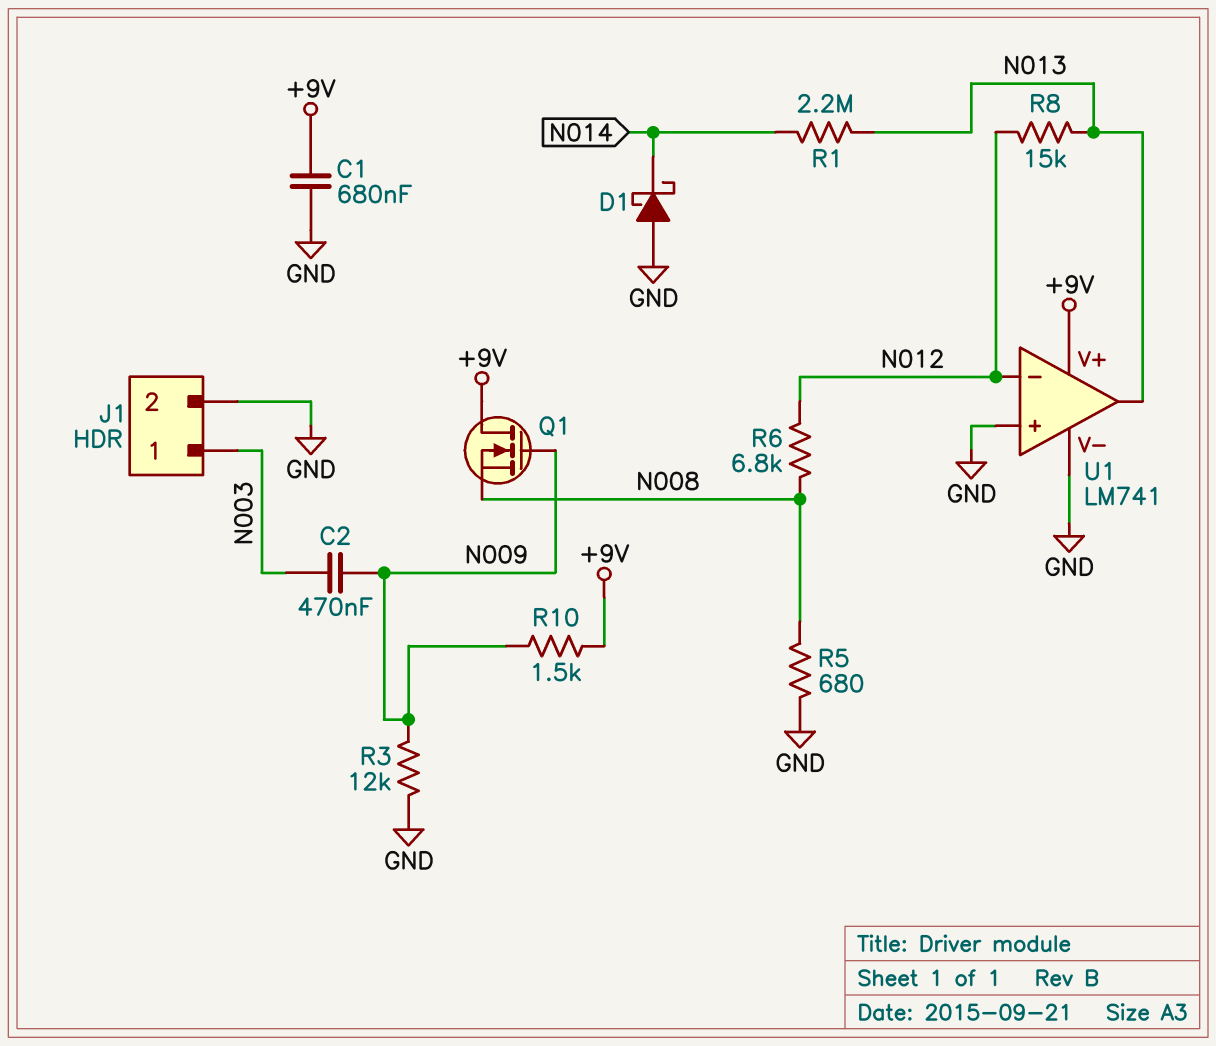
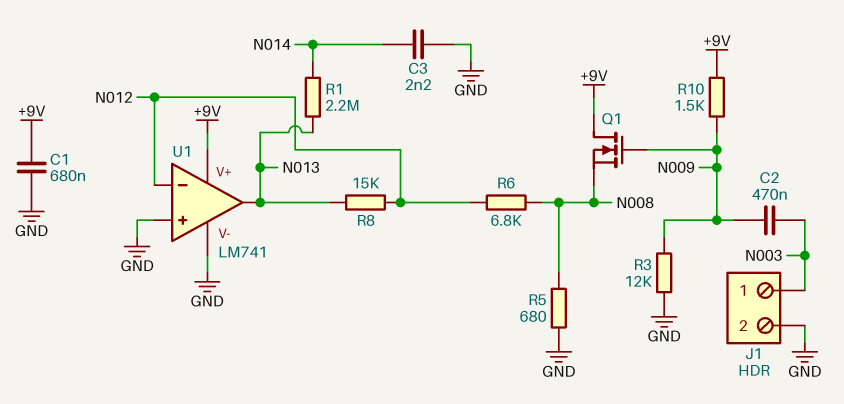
C3: none -> 2.2nF (GND, N014)
D1: schottky (A GND, K N014) -> none

